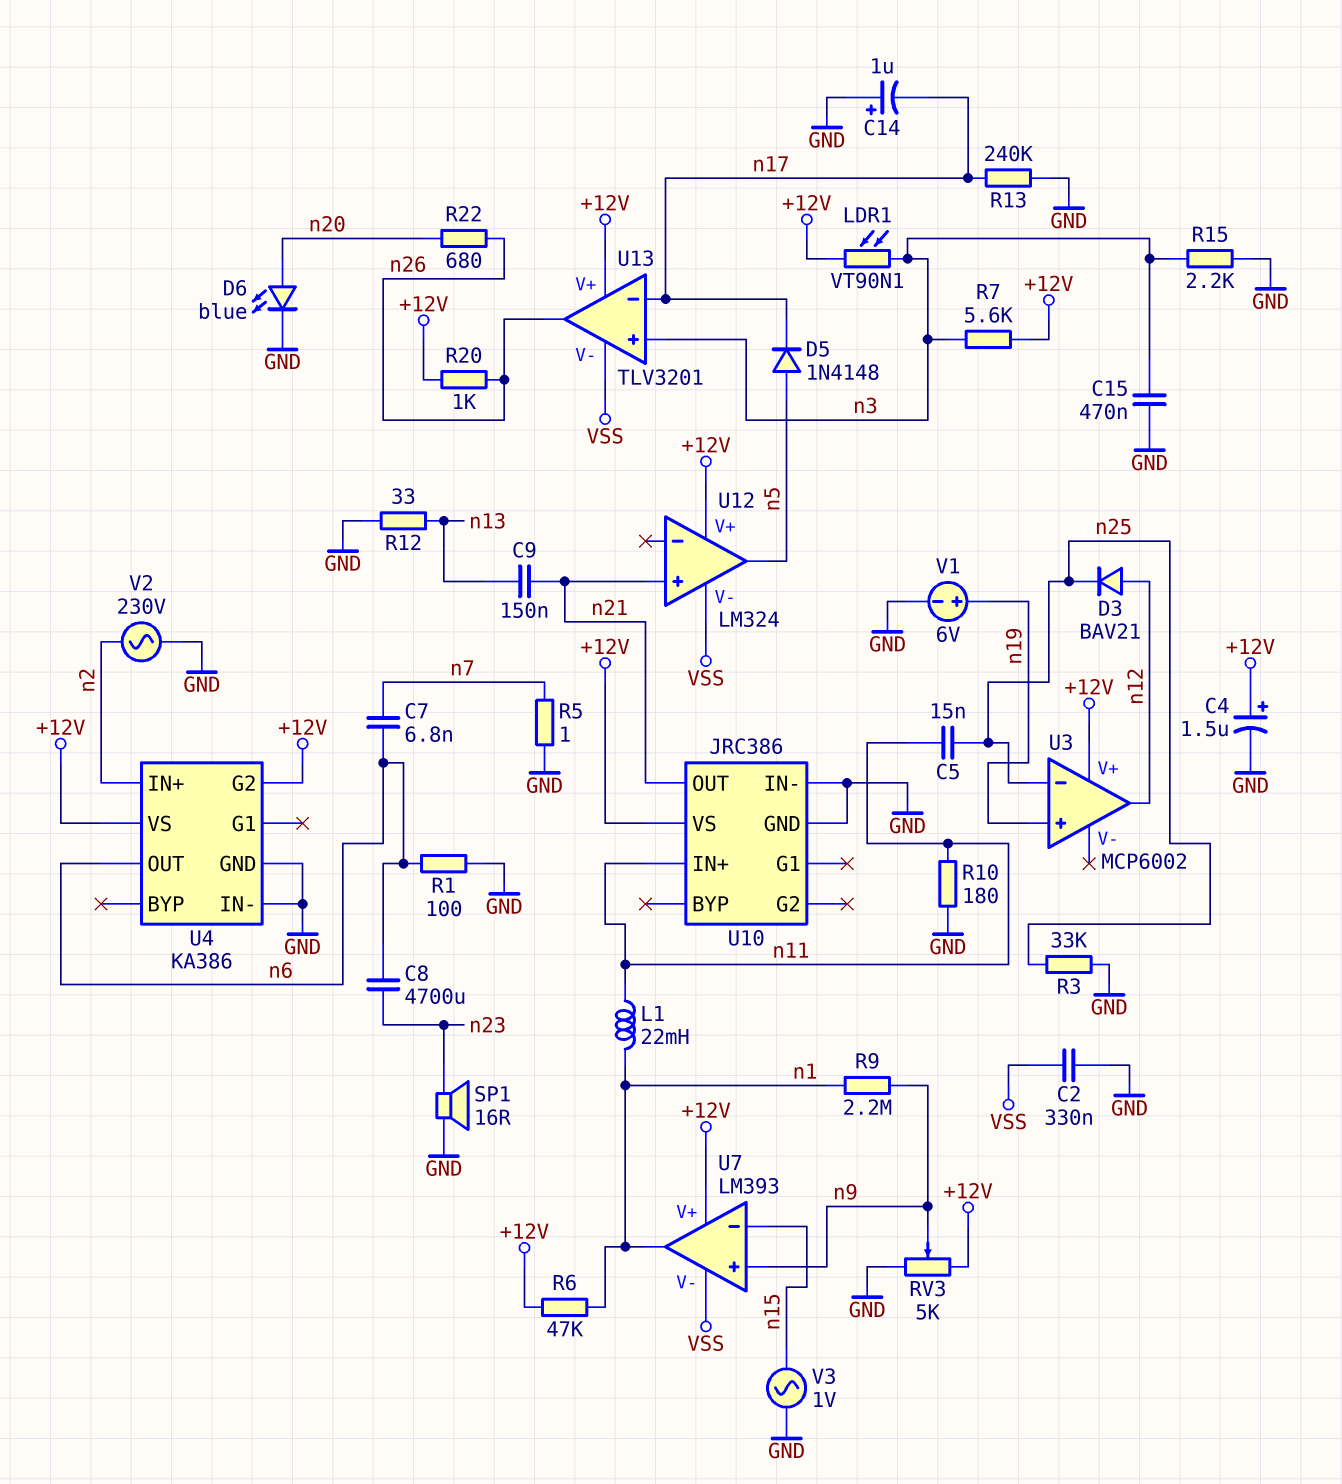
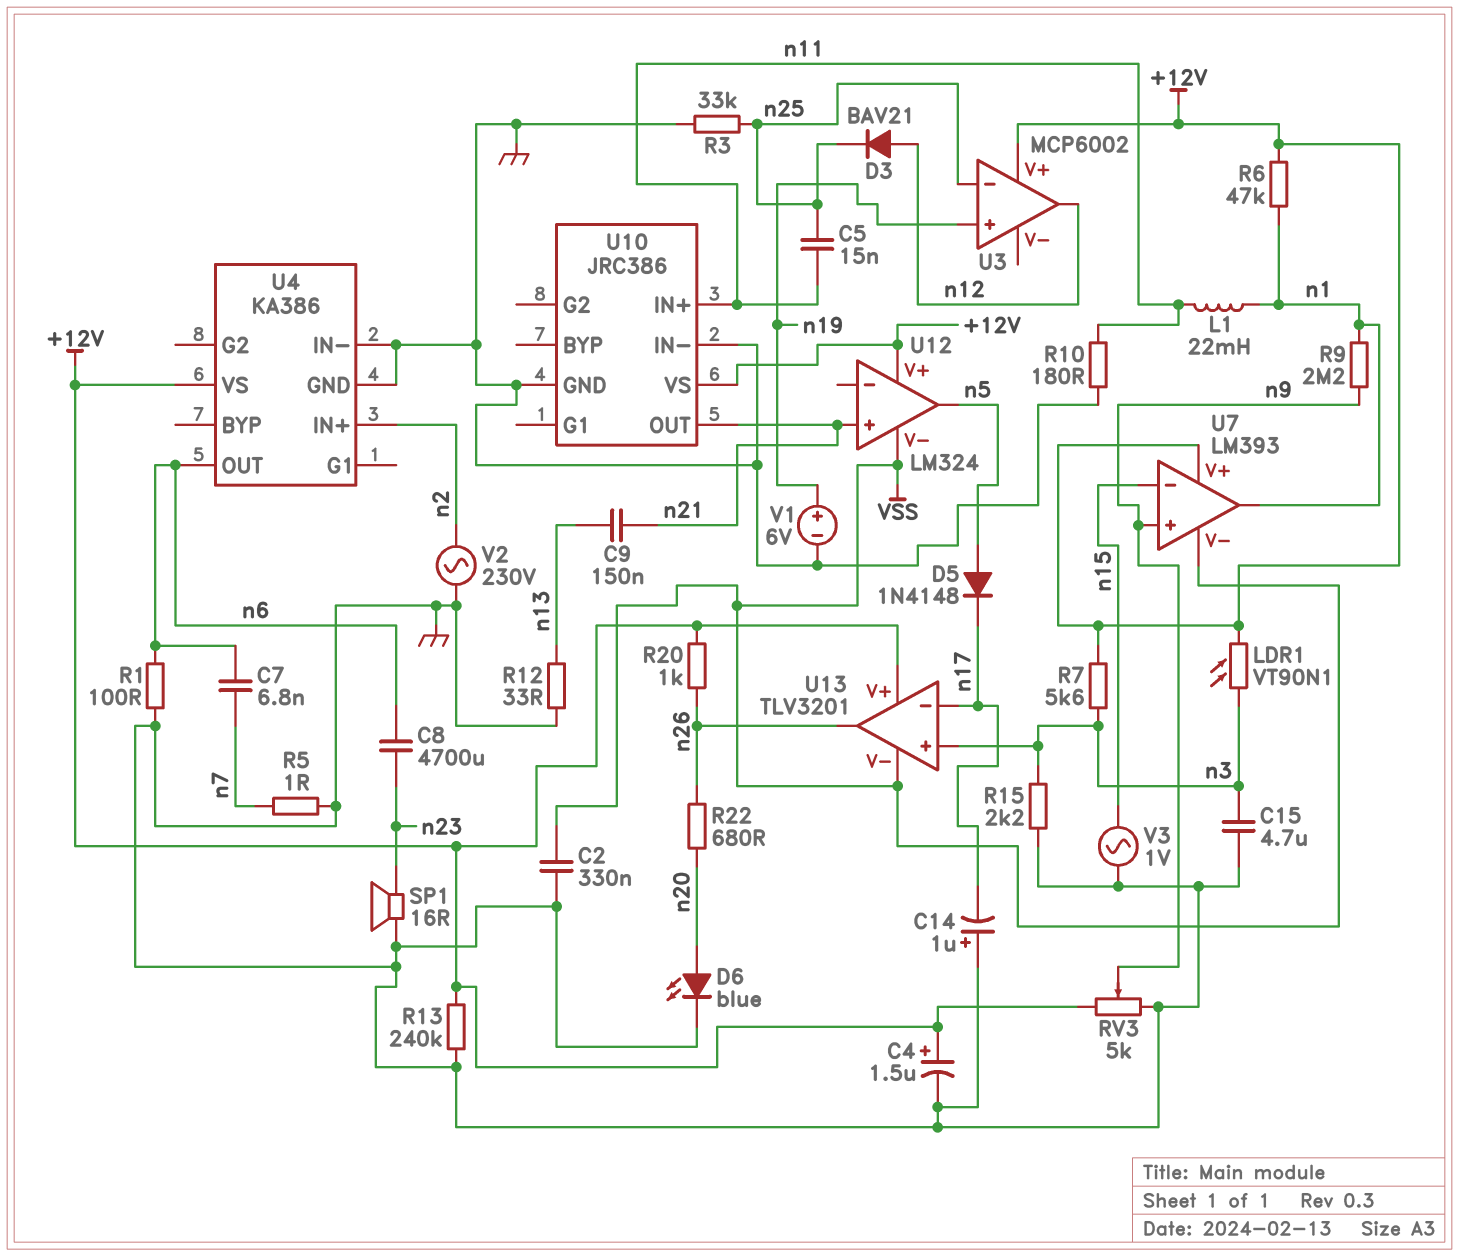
C15: 470nF (GND, n3) -> 4.7uF (GND, n3)
R13: 240k (GND, n17) -> 240k (+12V, GND)
U4 pin G2: +12V -> none

